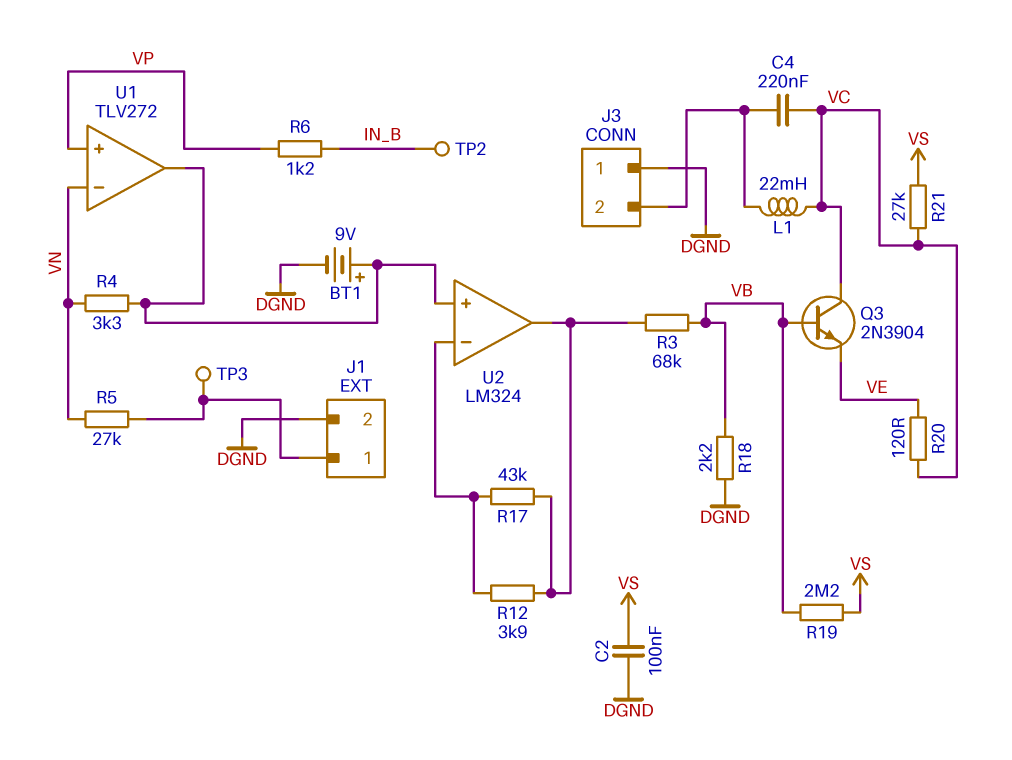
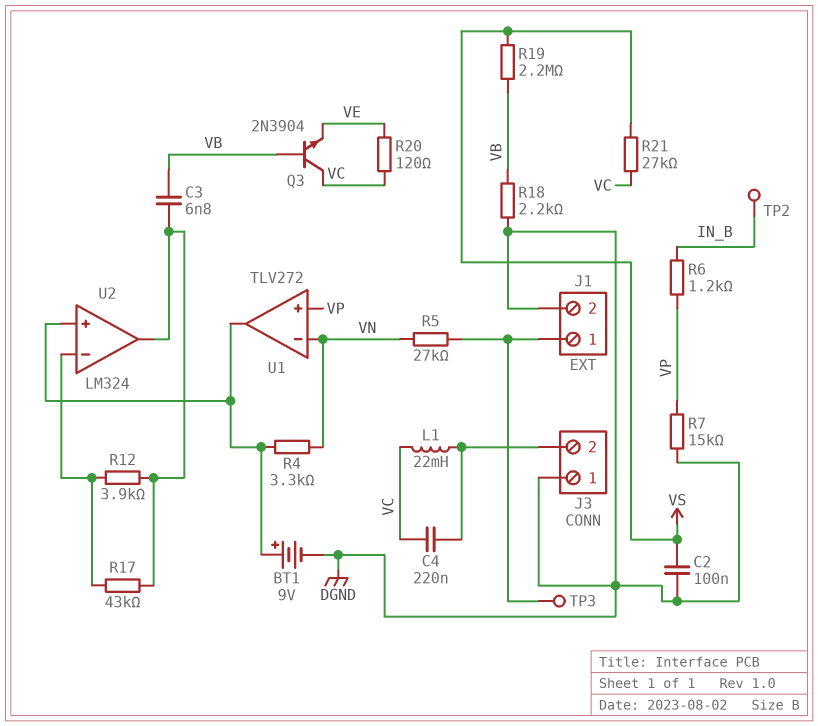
C3: none -> 6.8nF (U2/out, VB)
R3: 68k (U2/out, VB) -> none
R7: none -> 15k (DGND, VP)

